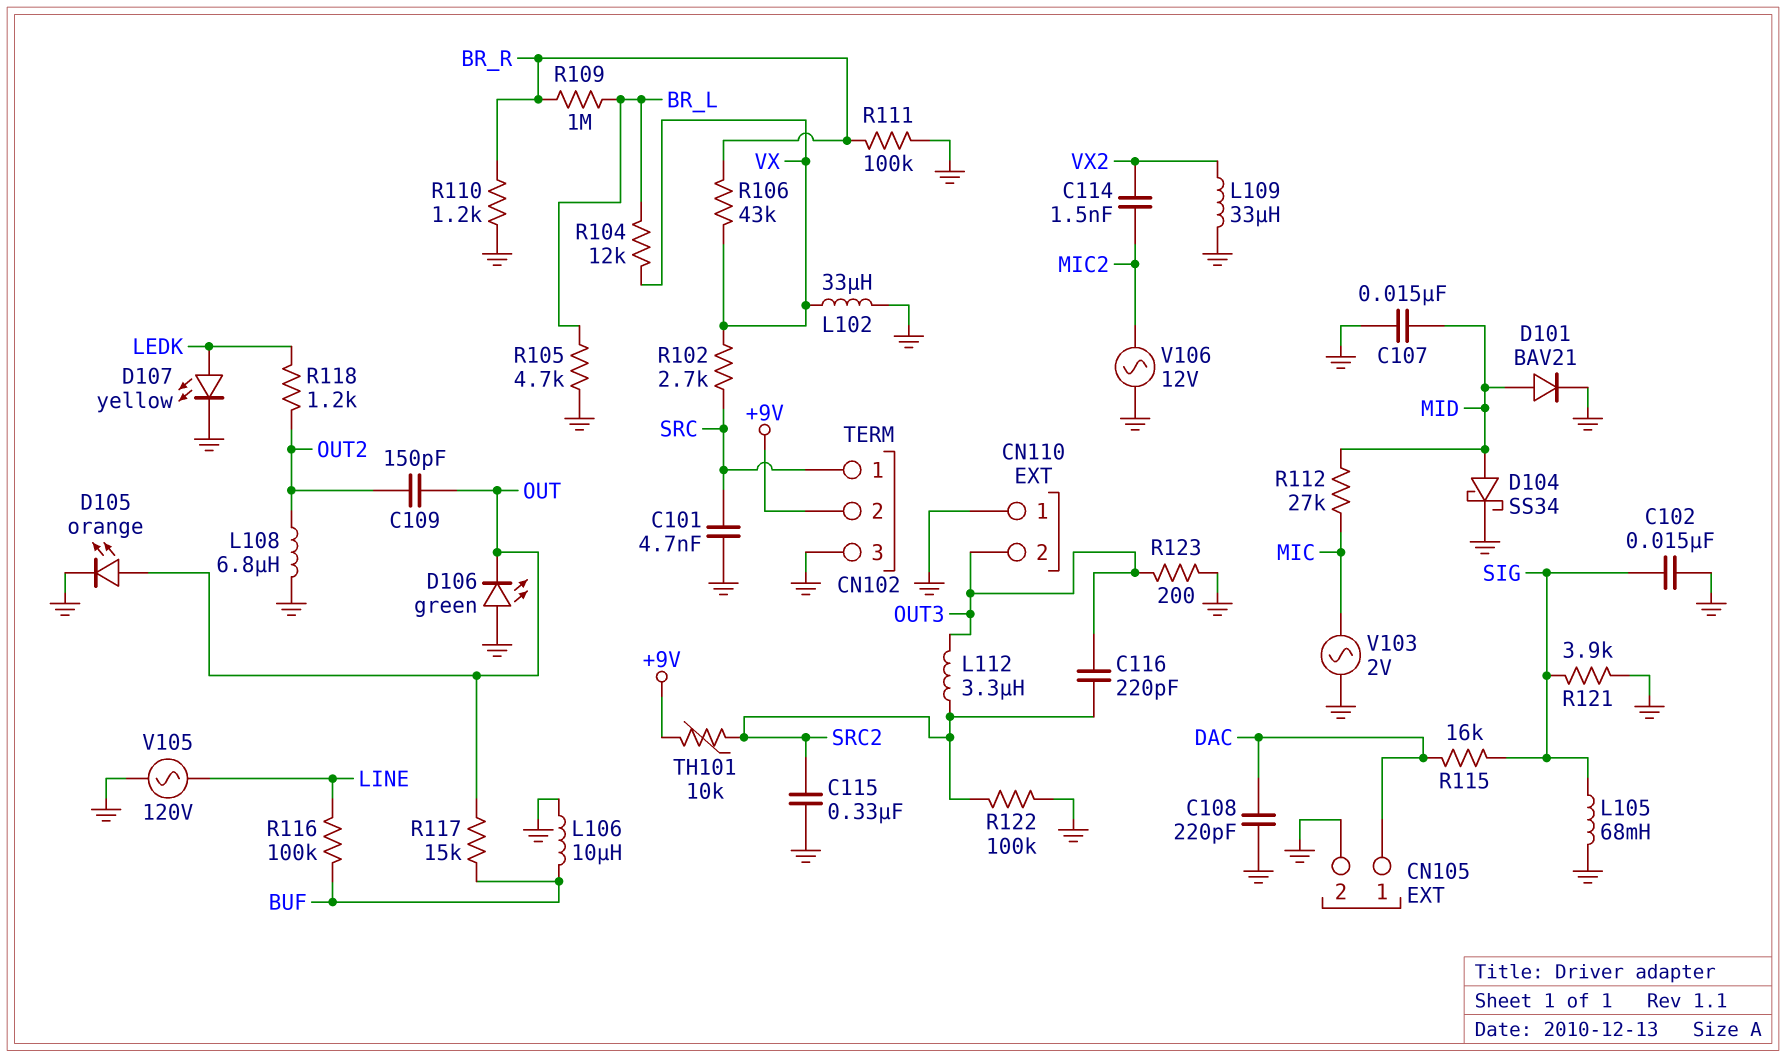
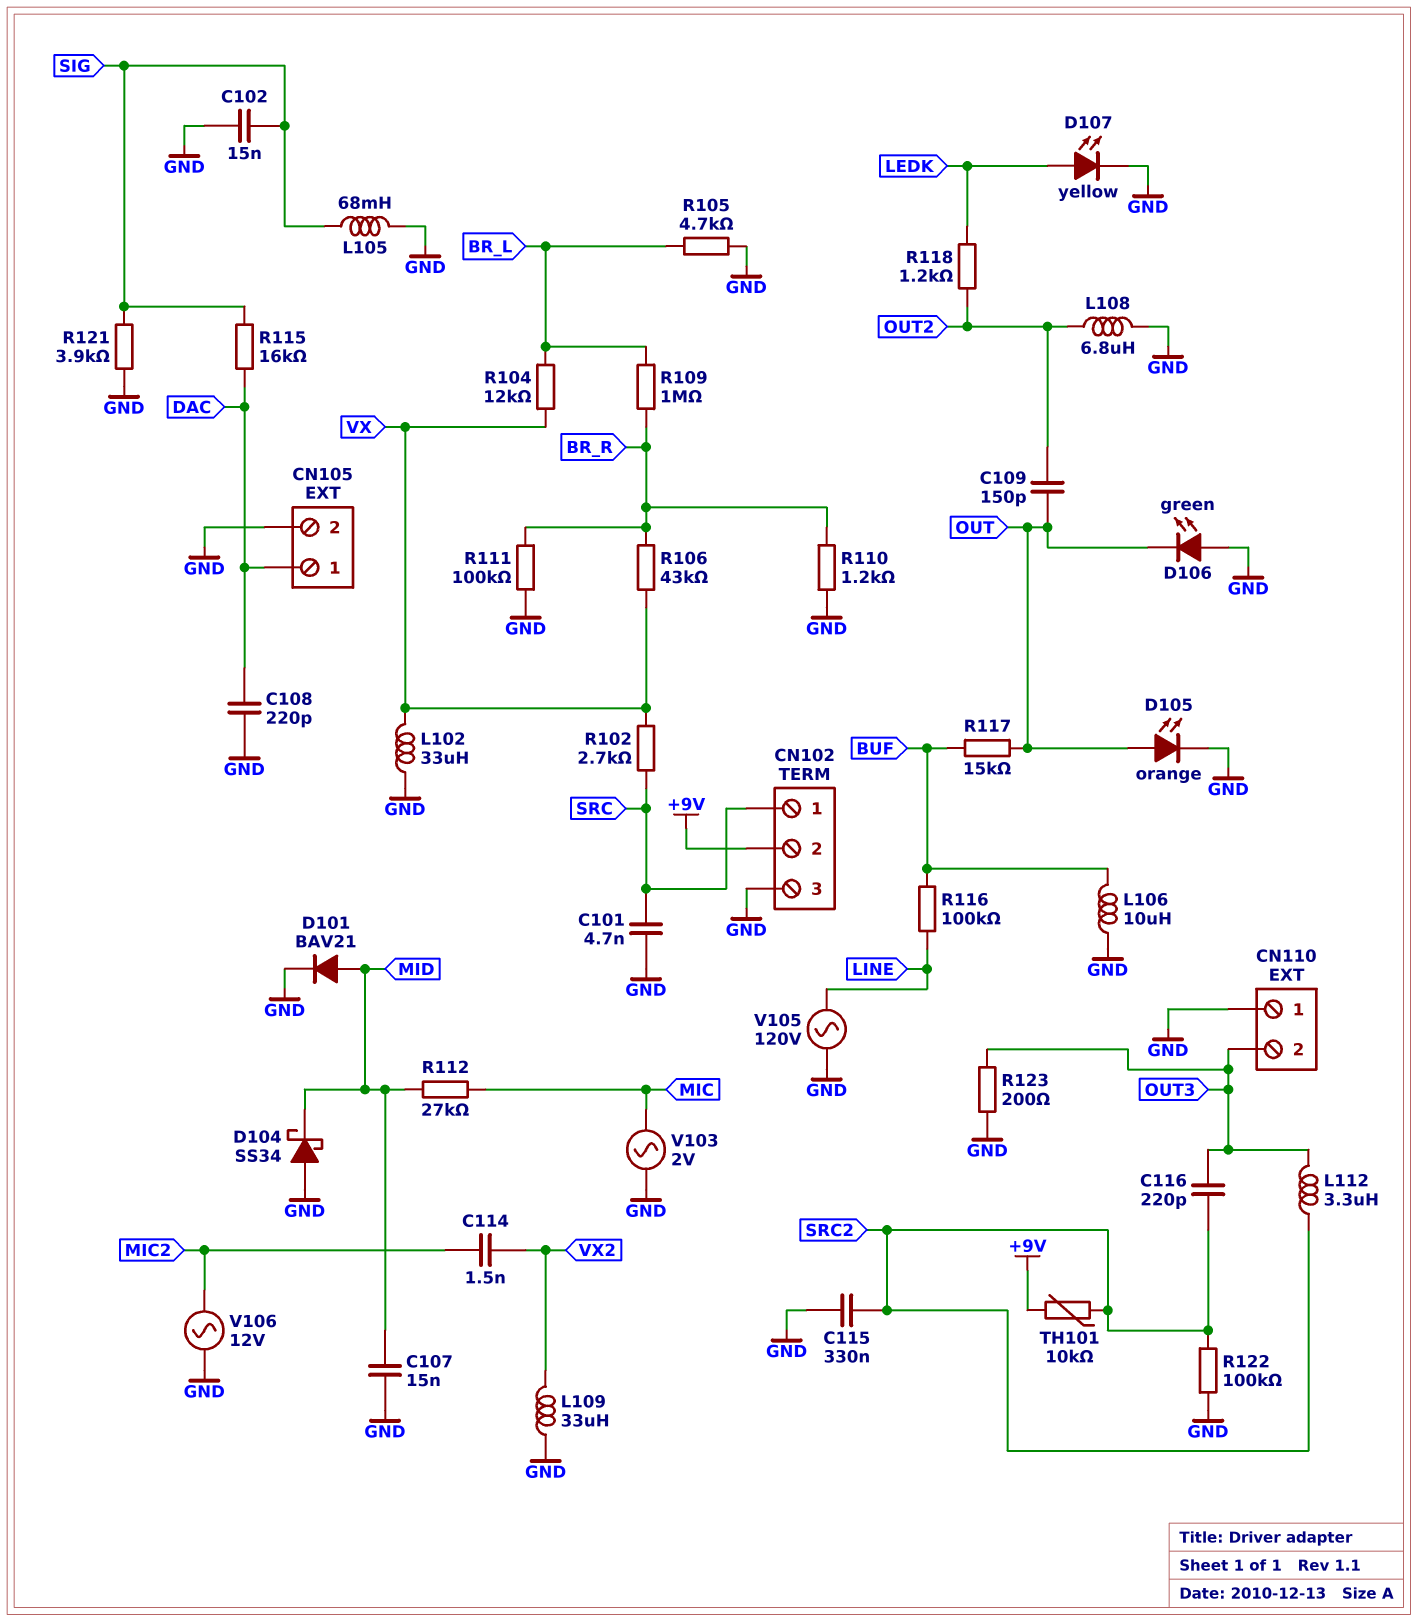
D104: schottky SS34 (A MID, K GND) -> schottky SS34 (A GND, K MID)

